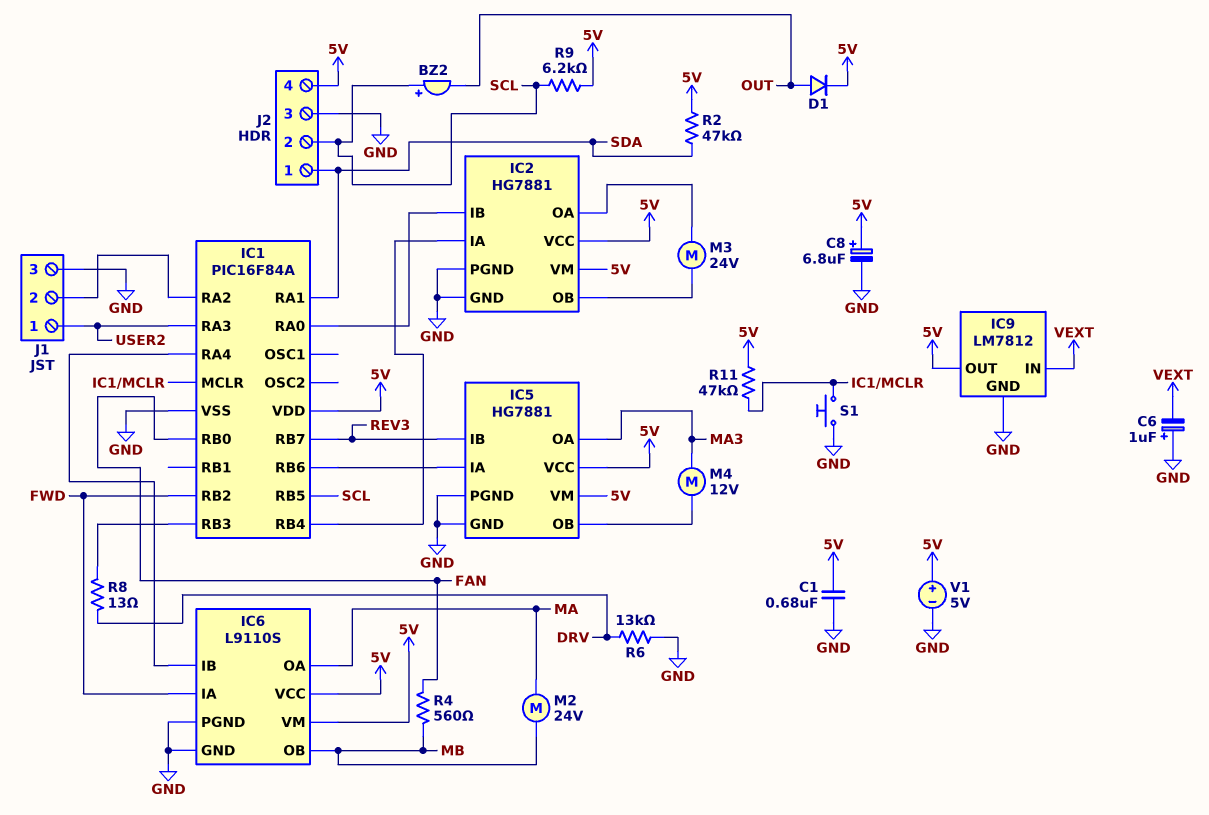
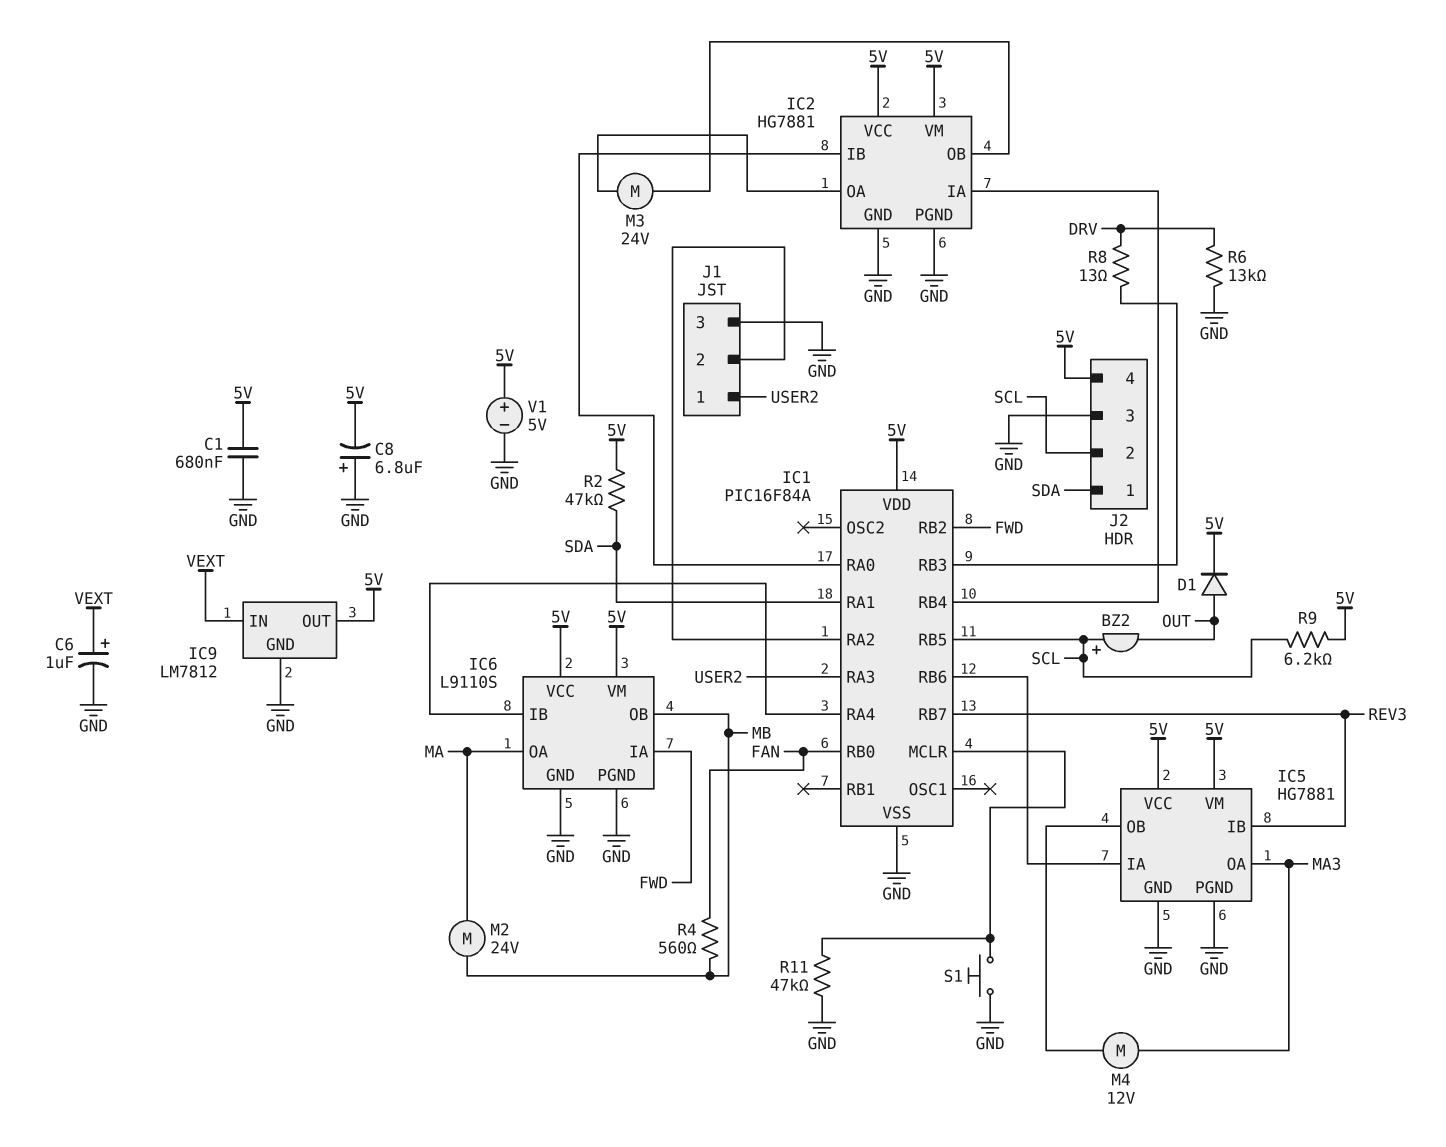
C6: 1uF (plus GND, minus VEXT) -> 1uF (plus VEXT, minus GND)
C8: 6.8uF (plus 5V, minus GND) -> 6.8uF (plus GND, minus 5V)
R11: 47k (5V, IC1/MCLR) -> 47k (GND, IC1/MCLR)

